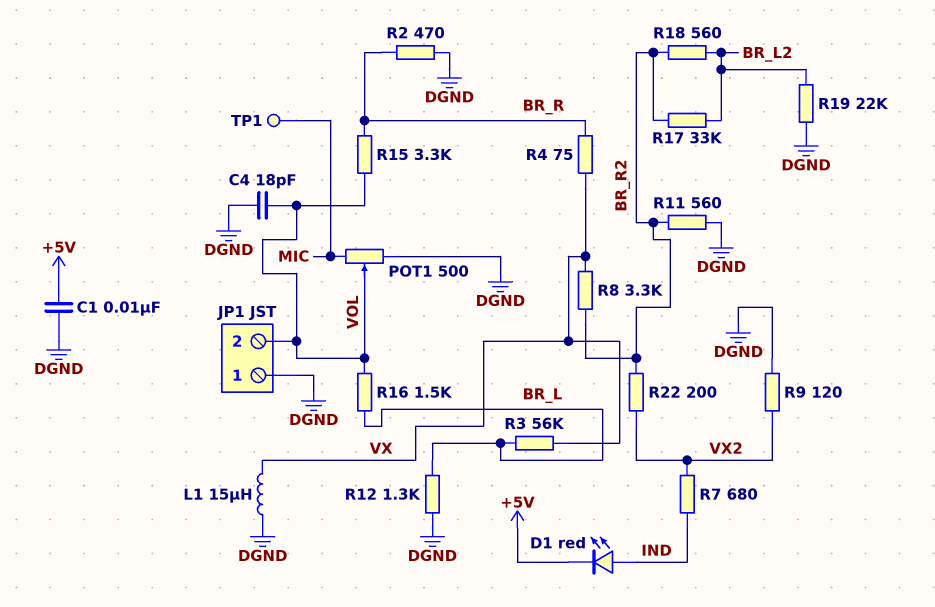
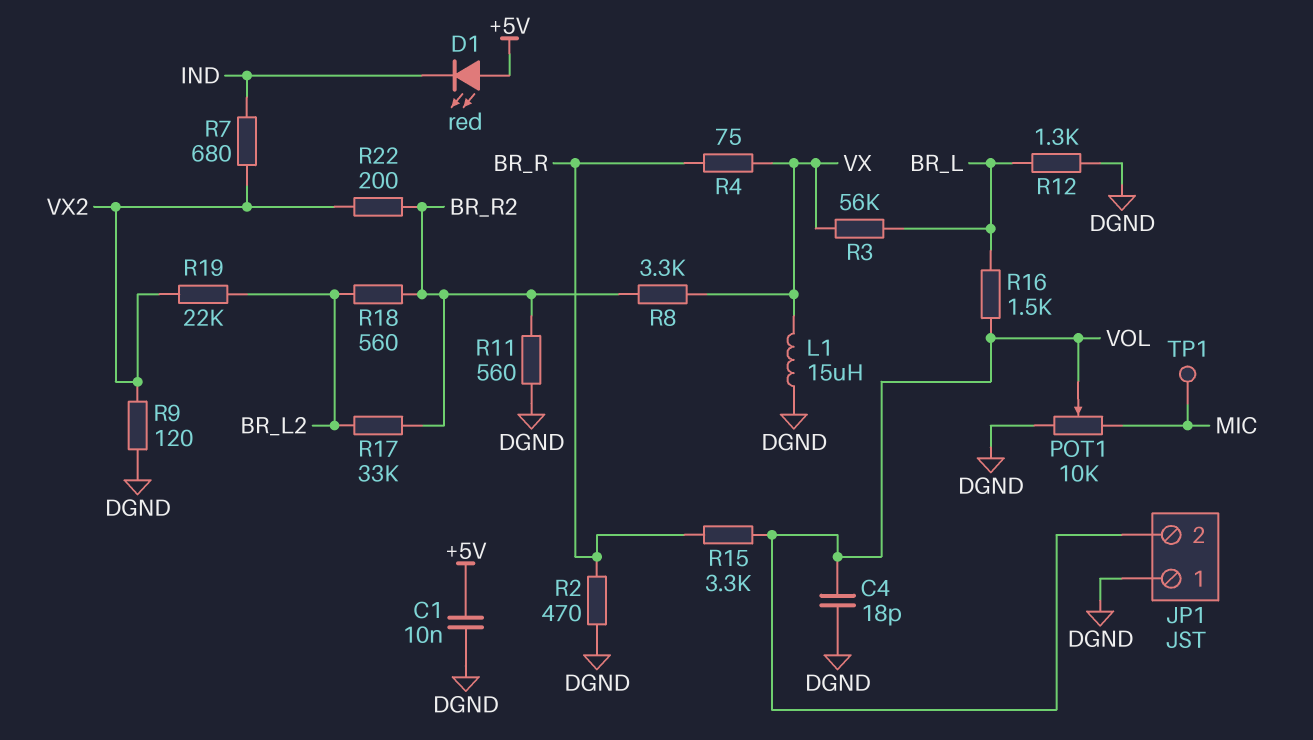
D1: LED red (A IND, K +5V) -> LED red (A +5V, K IND)
POT1: 500 (DGND, MIC, wiper VOL) -> 10k (DGND, MIC, wiper VOL)
R19: 22k (BR_L2, DGND) -> 22k (BR_L2, VX2)

